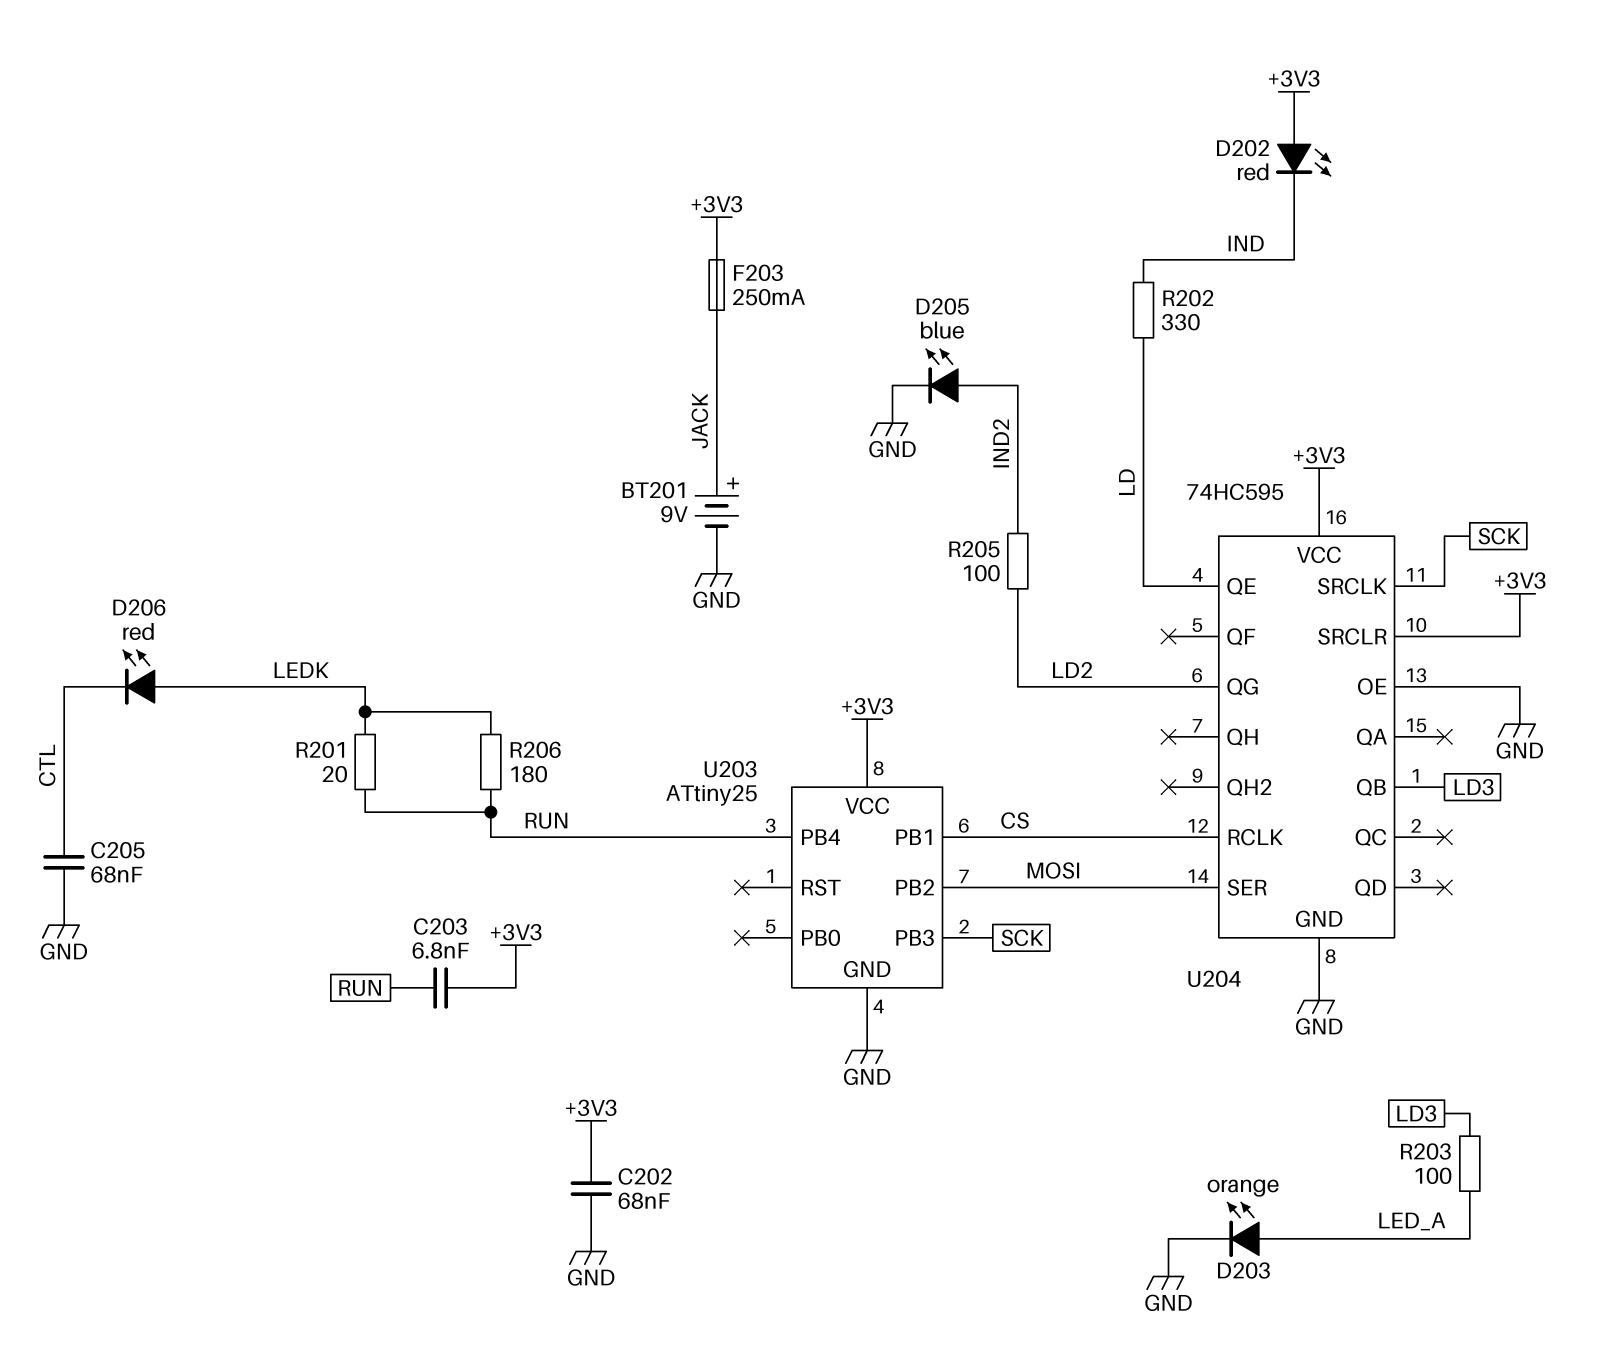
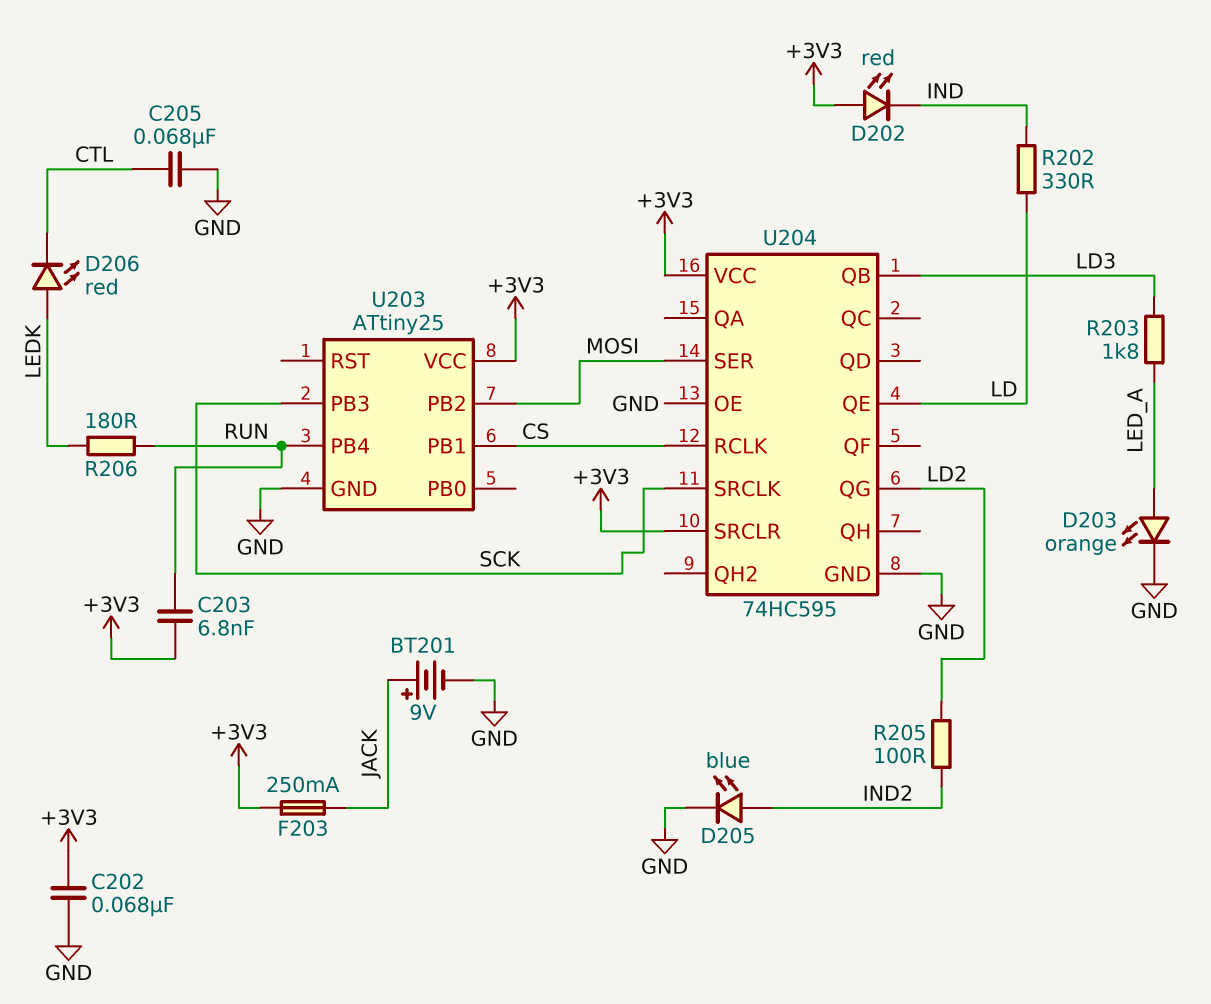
R201: 20 (LEDK, RUN) -> none
R203: 100 (LD3, LED_A) -> 1.8k (LD3, LED_A)

